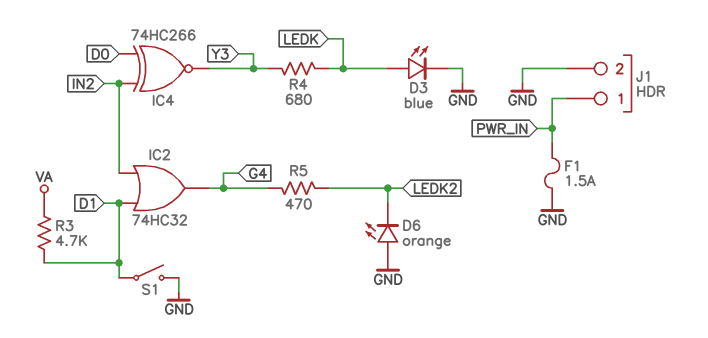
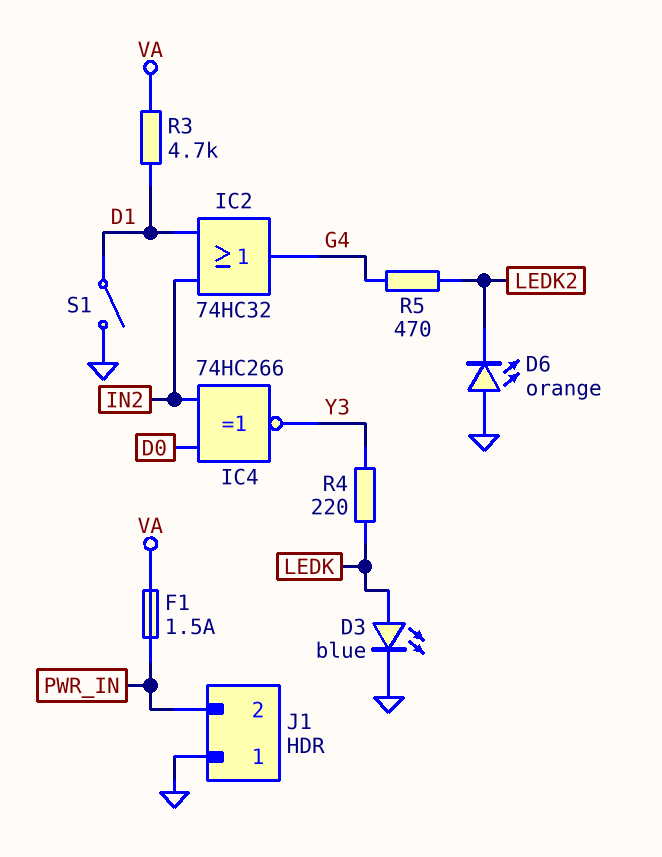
F1: 1.5A (GND, PWR_IN) -> 1.5A (PWR_IN, VA)
J1 pin 1: PWR_IN -> GND
J1 pin 2: GND -> PWR_IN
R4: 680 (LEDK, Y3) -> 220 (LEDK, Y3)

